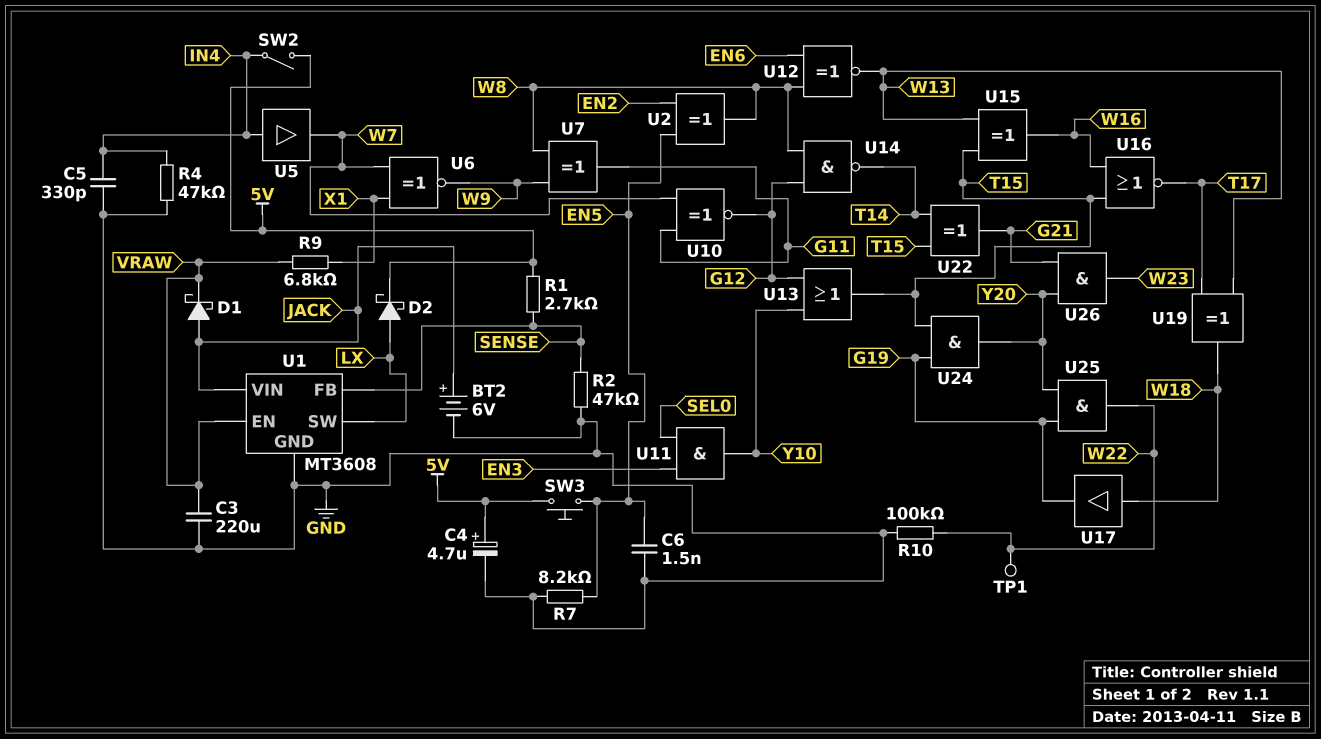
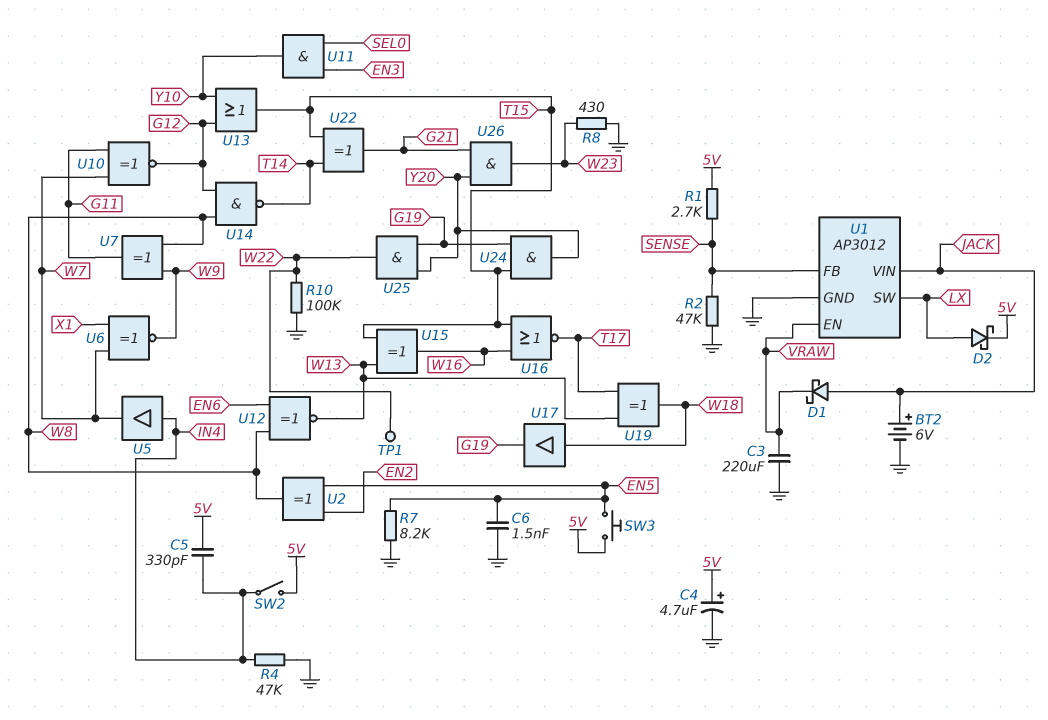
C5: 330pF (GND, IN4) -> 330pF (5V, IN4)
R8: none -> 430 (GND, W23)
R9: 6.8k (VRAW, X1) -> none
U1: MT3608 -> AP3012

